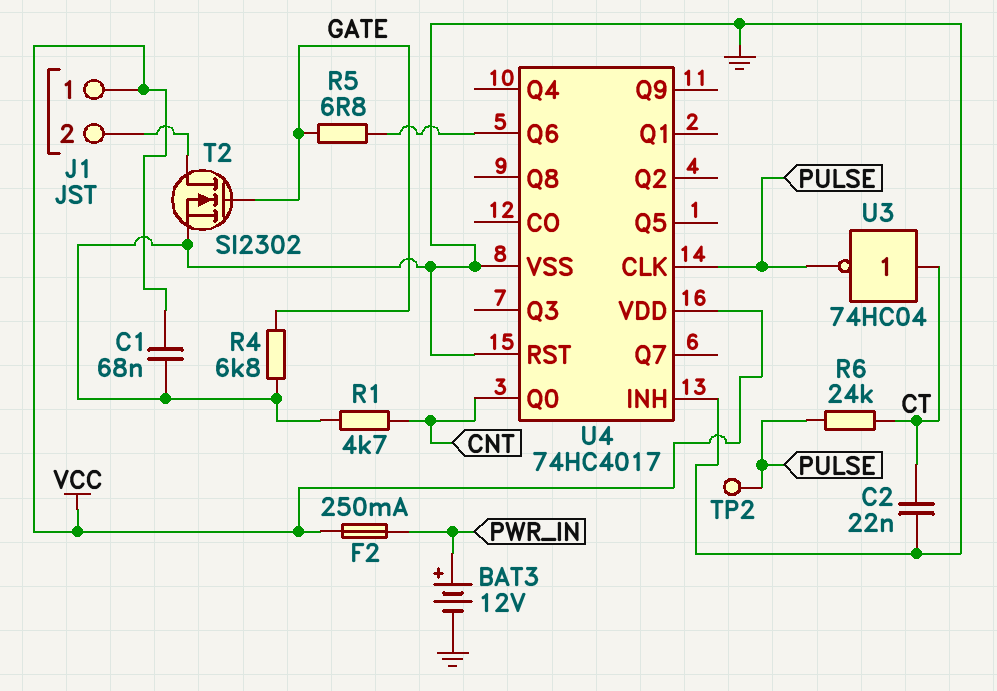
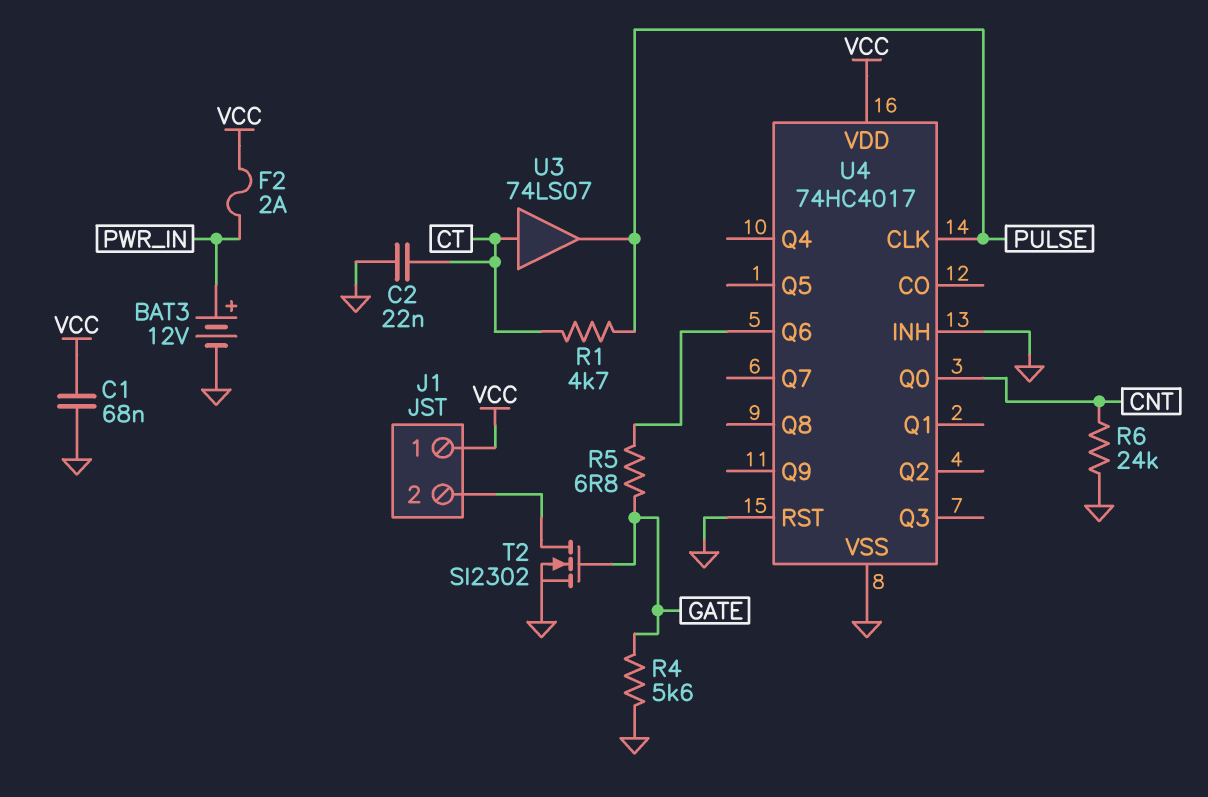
F2: 250mA (PWR_IN, VCC) -> 2A (PWR_IN, VCC)
R1: 4.7k (CNT, GND) -> 4.7k (CT, PULSE)
R4: 6.8k (GATE, GND) -> 5.6k (GATE, GND)
R6: 24k (CT, PULSE) -> 24k (CNT, GND)
TP2: test point (PULSE) -> none
U3: NOT 74HC04 (in CT, out PULSE) -> buffer 74LS07 (in CT, out PULSE)

